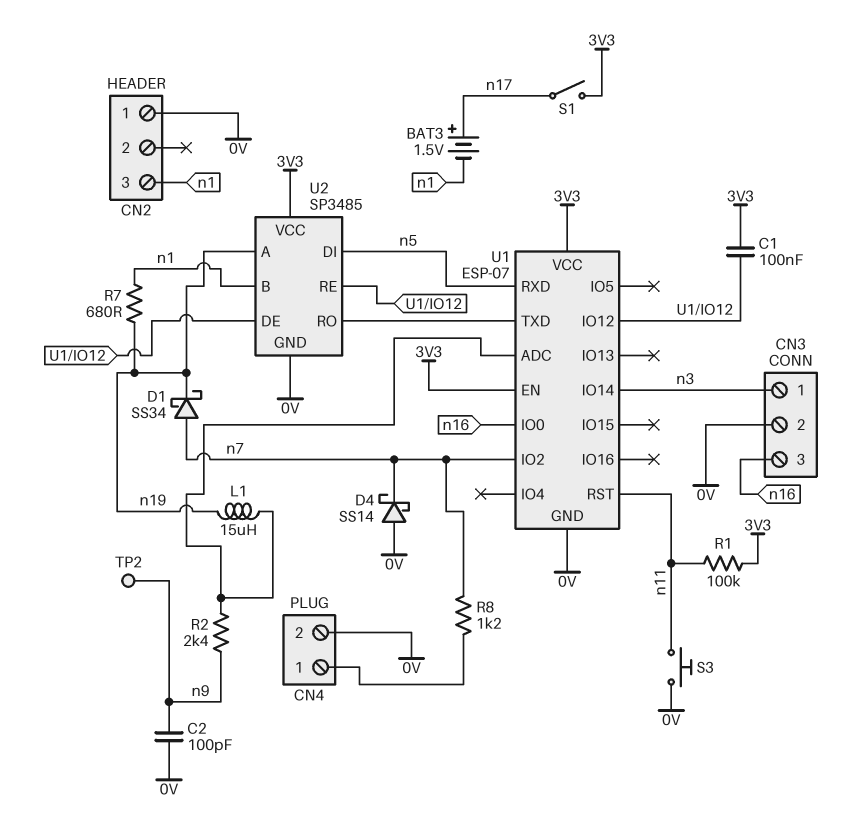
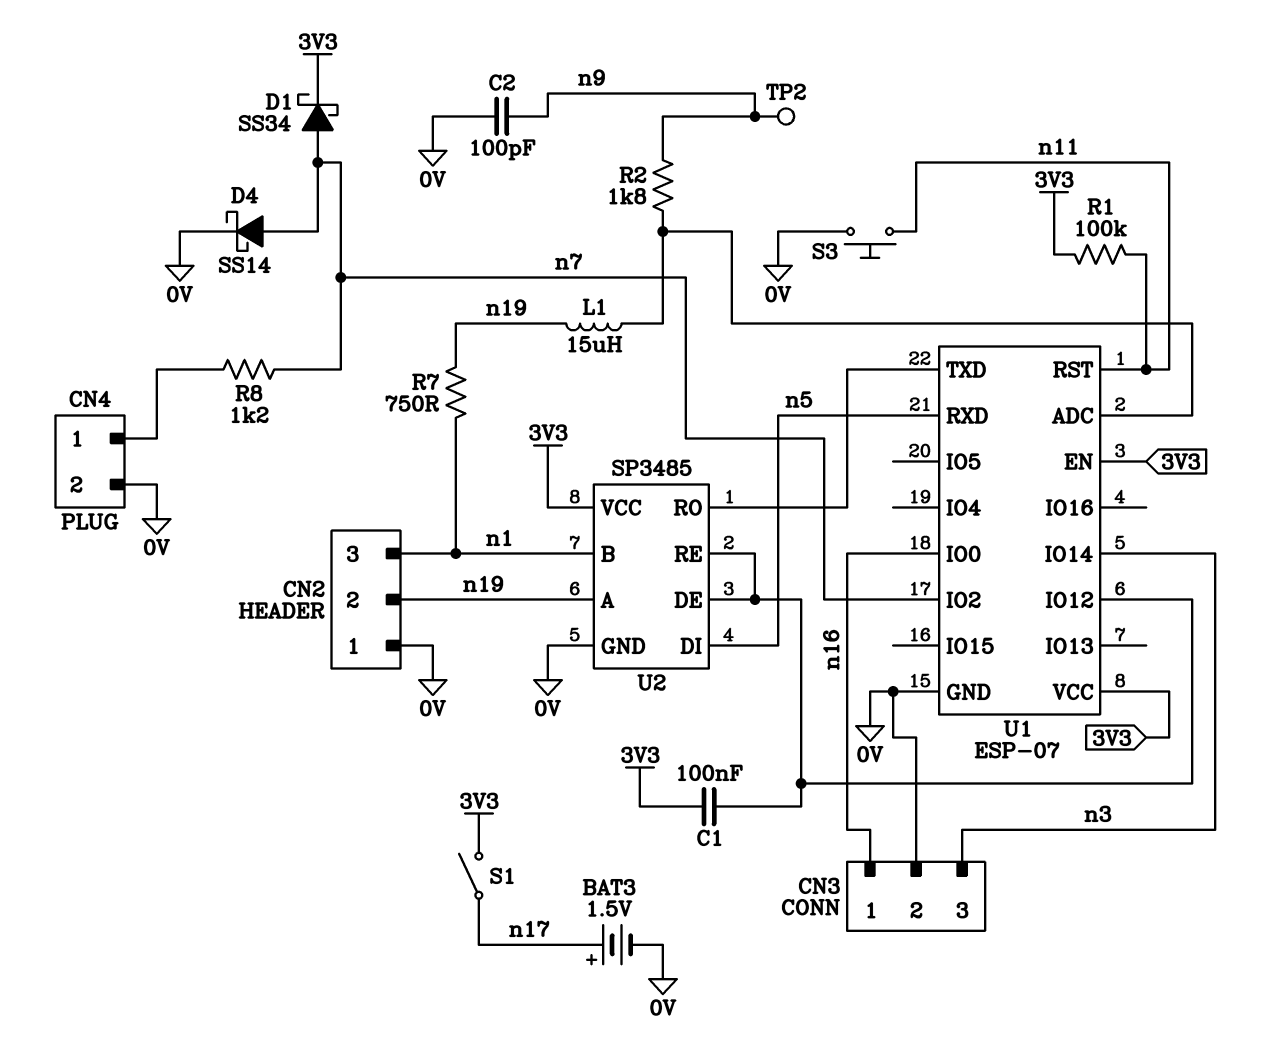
BAT3: 1.5V (plus n17, minus n1) -> 1.5V (plus n17, minus 0V)
CN2 pin 2: none -> n19
CN3 pin 1: n3 -> n16
CN3 pin 3: n16 -> n3
D1: schottky SS34 (A n7, K n19) -> schottky SS34 (A n7, K 3V3)
D4: schottky SS14 (A 0V, K n7) -> schottky SS14 (A n7, K 0V)
R2: 2.4k (U1/ADC, n9) -> 1.8k (U1/ADC, n9)
R7: 680 (n1, n19) -> 750 (n1, n19)

